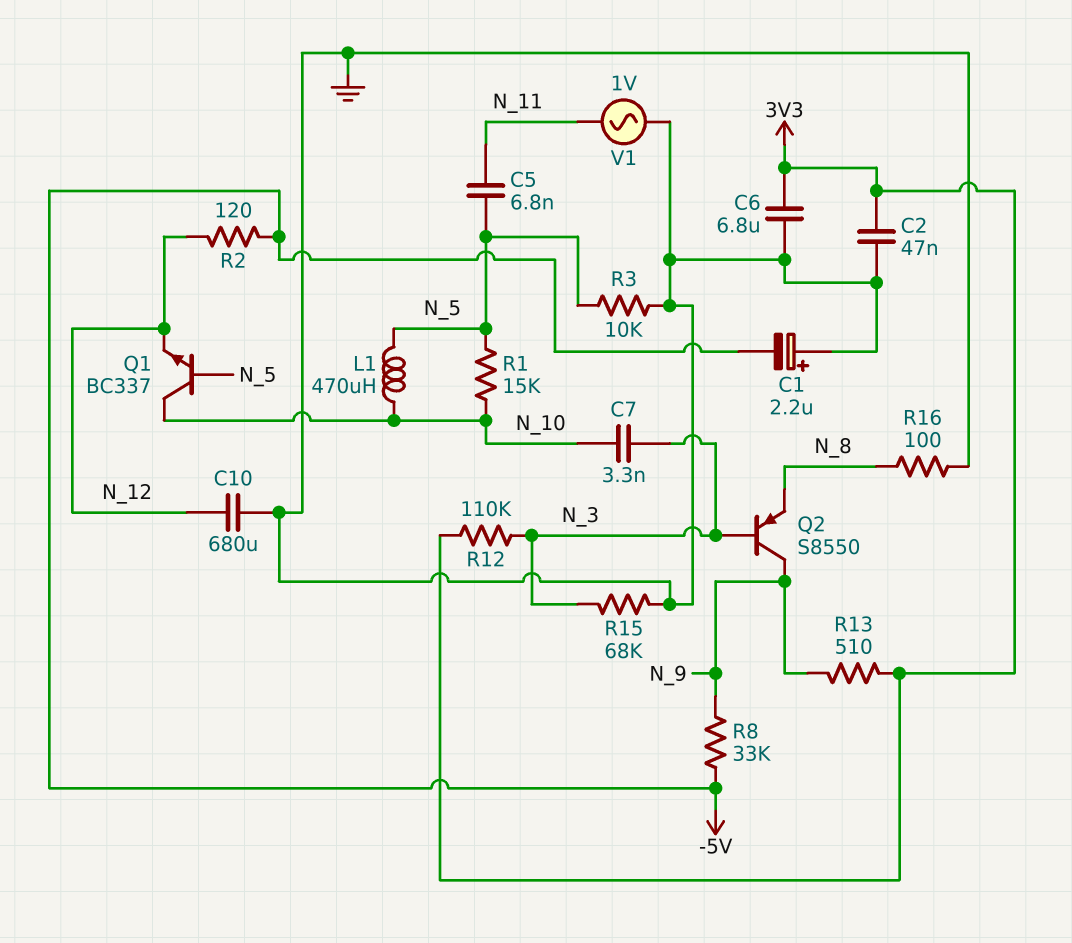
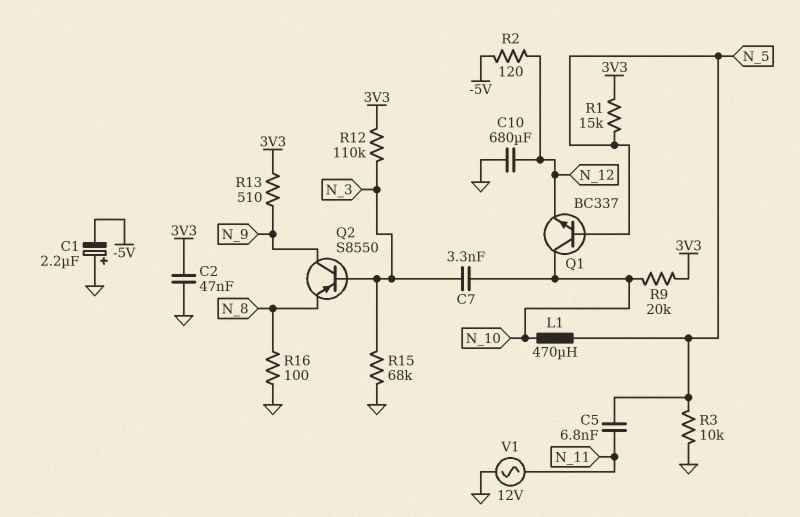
C6: 6.8uF (3V3, GND) -> none
R1: 15k (N_5, N_10) -> 15k (3V3, N_5)
R8: 33k (-5V, N_9) -> none
R9: none -> 20k (3V3, N_10)
V1: AC 1V (GND, N_11) -> AC 12V (GND, N_11)

